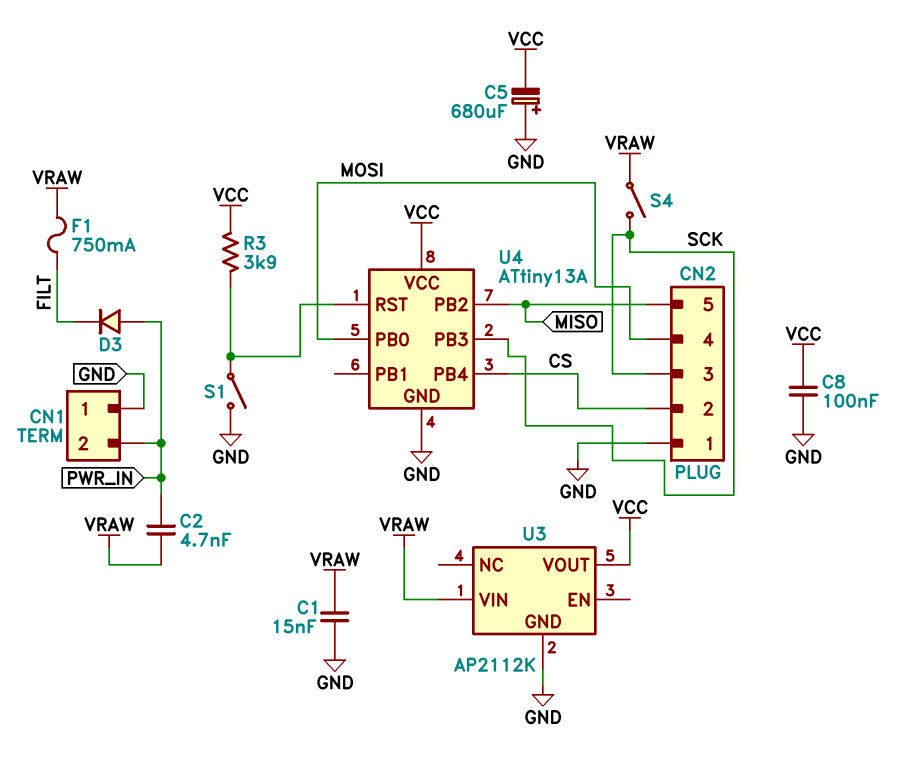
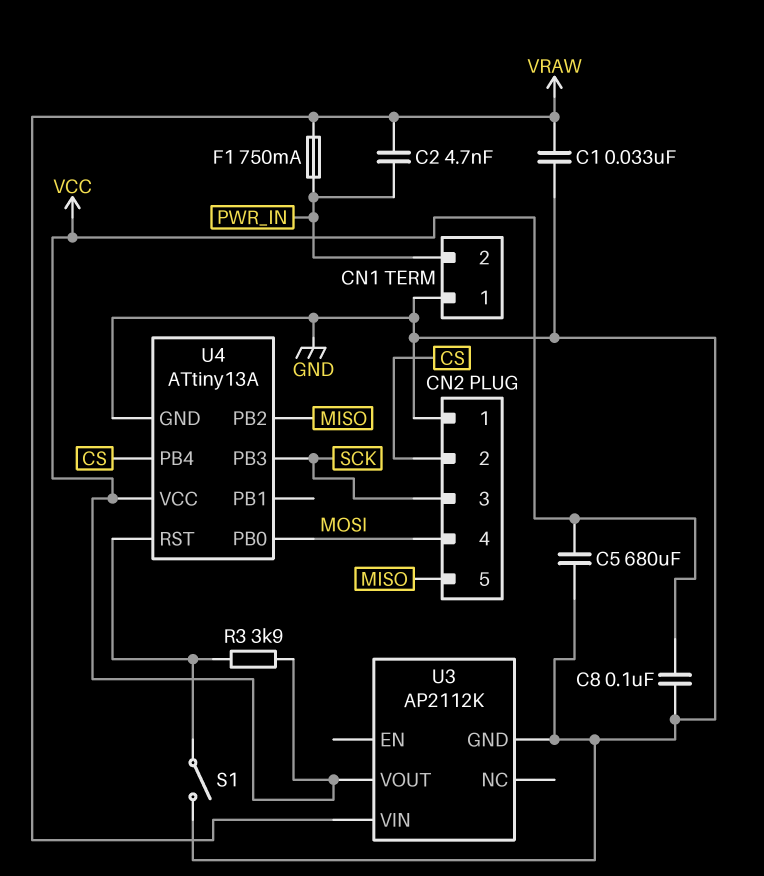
C1: 15nF (GND, VRAW) -> 33nF (GND, VRAW)
C5: 680uF (plus GND, minus VCC) -> 680uF (GND, VCC)
D3: diode (A PWR_IN, K FILT) -> none
F1: 750mA (FILT, VRAW) -> 750mA (PWR_IN, VRAW)
S4: switch (SCK, VRAW) -> none

